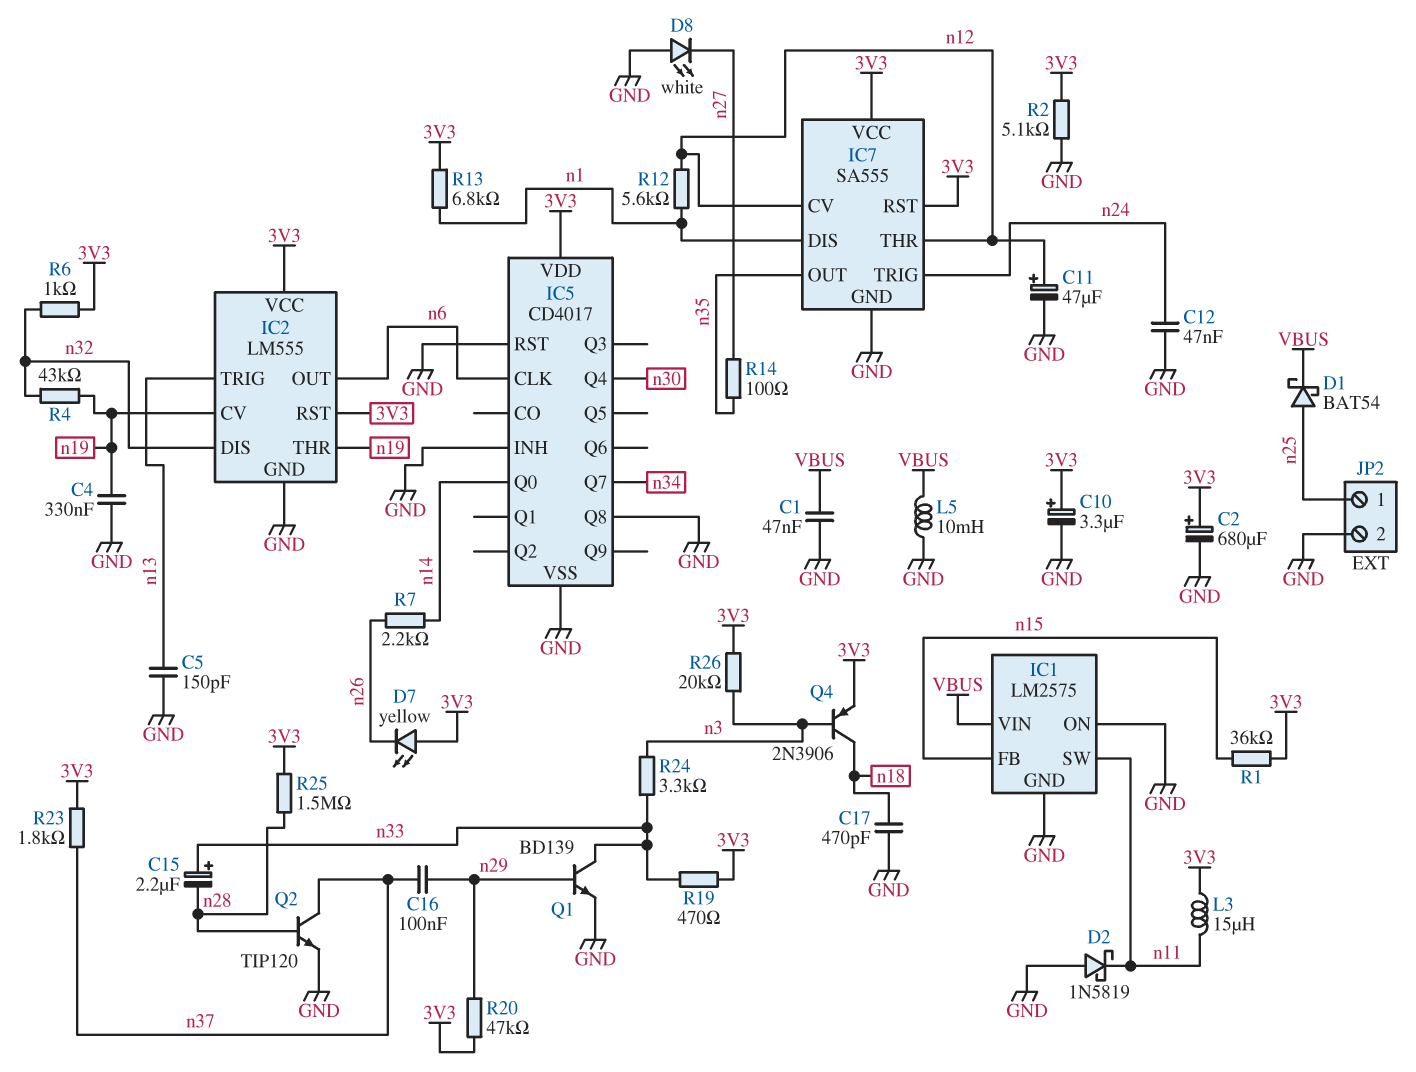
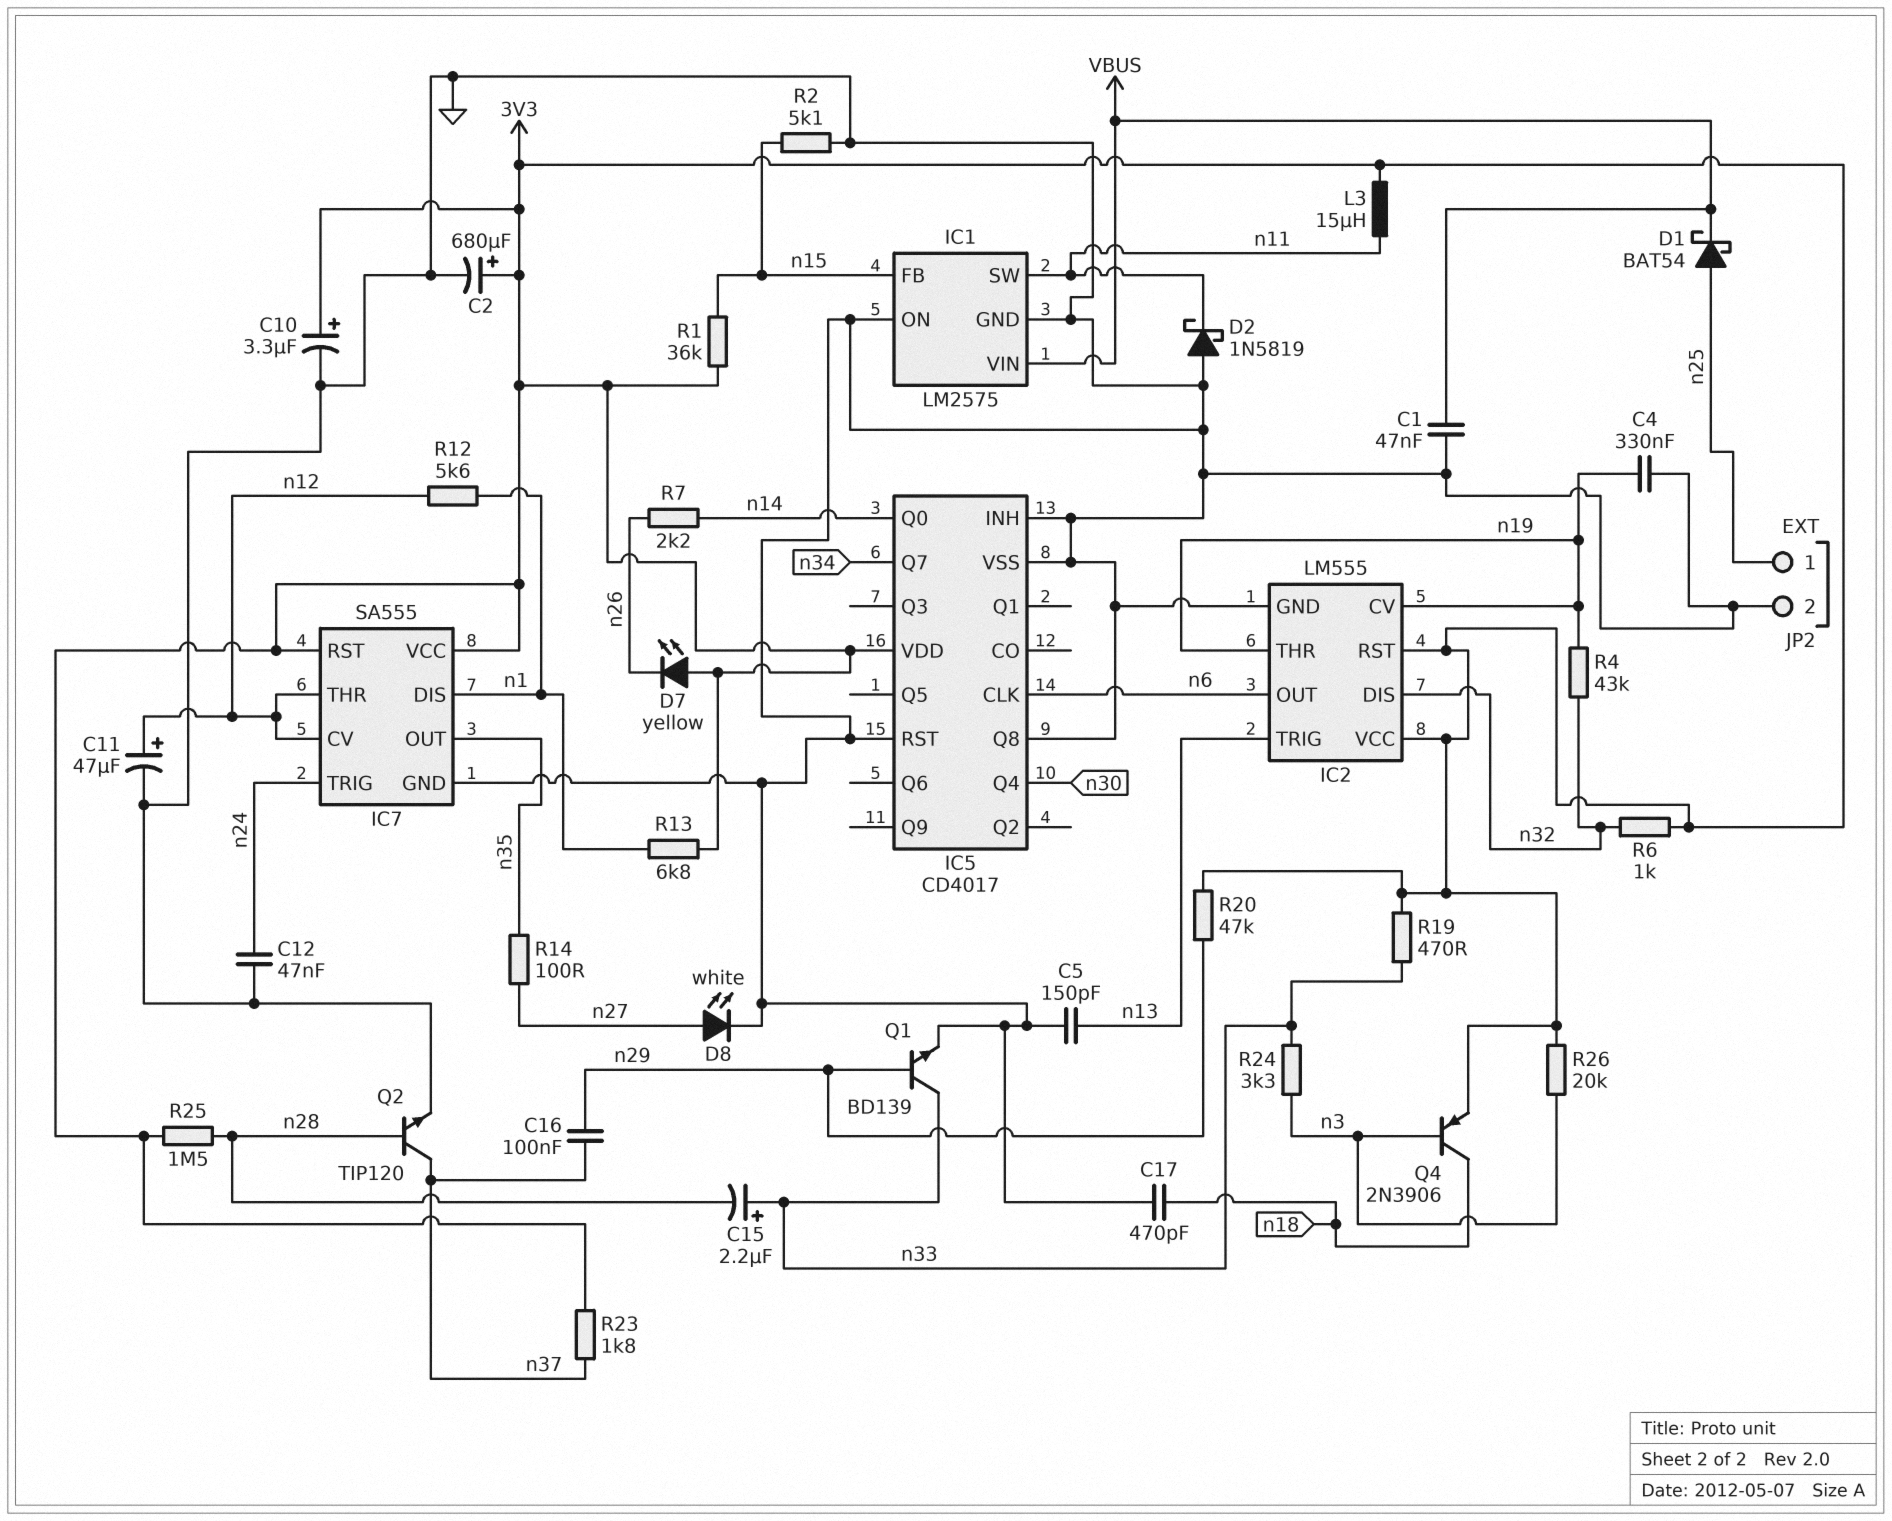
D8: LED white (A GND, K n27) -> LED white (A n27, K GND)
L5: 10mH (GND, VBUS) -> none
R2: 5.1k (3V3, GND) -> 5.1k (GND, n15)

